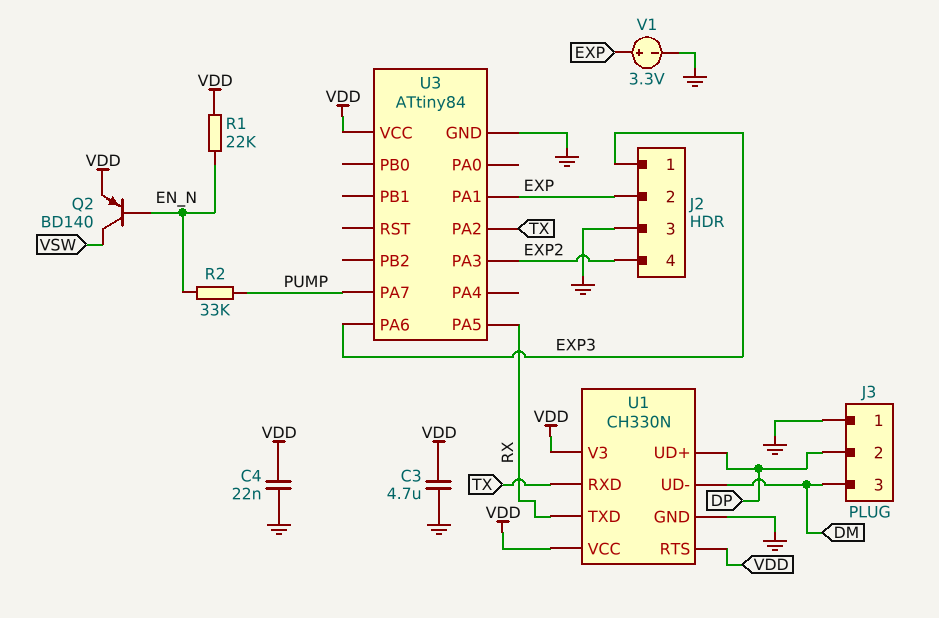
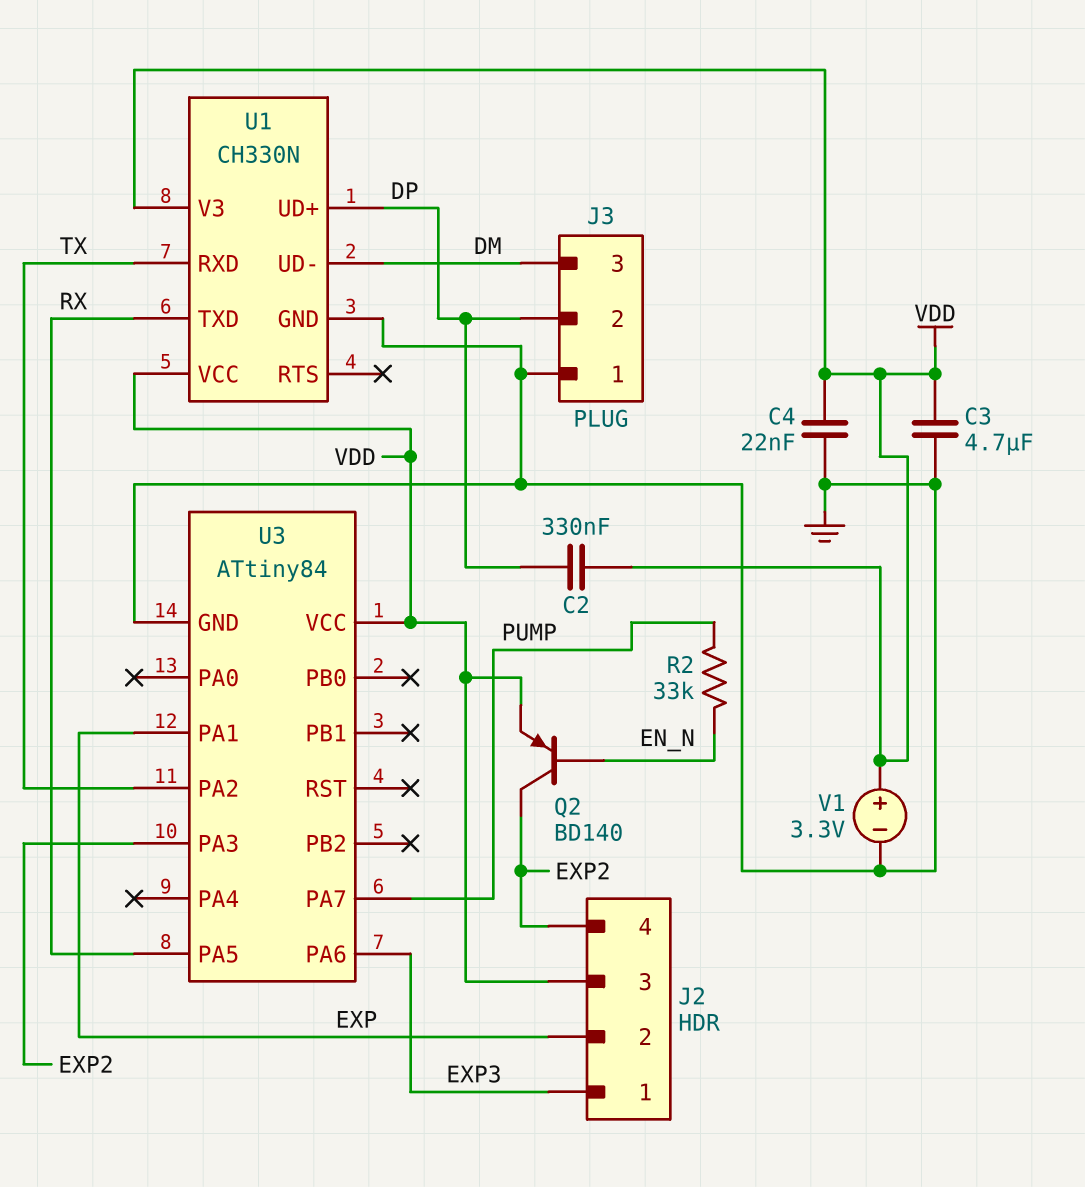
C2: none -> 330nF (DP, VDD)
J2 pin 3: GND -> VDD
Q2: PNP BD140 (B EN_N, C VSW, E VDD) -> PNP BD140 (B EN_N, C EXP2, E VDD)
R1: 22k (EN_N, VDD) -> none
U1 pin RTS: VDD -> none
V1: 3.3V (plus EXP, minus GND) -> 3.3V (plus VDD, minus GND)

